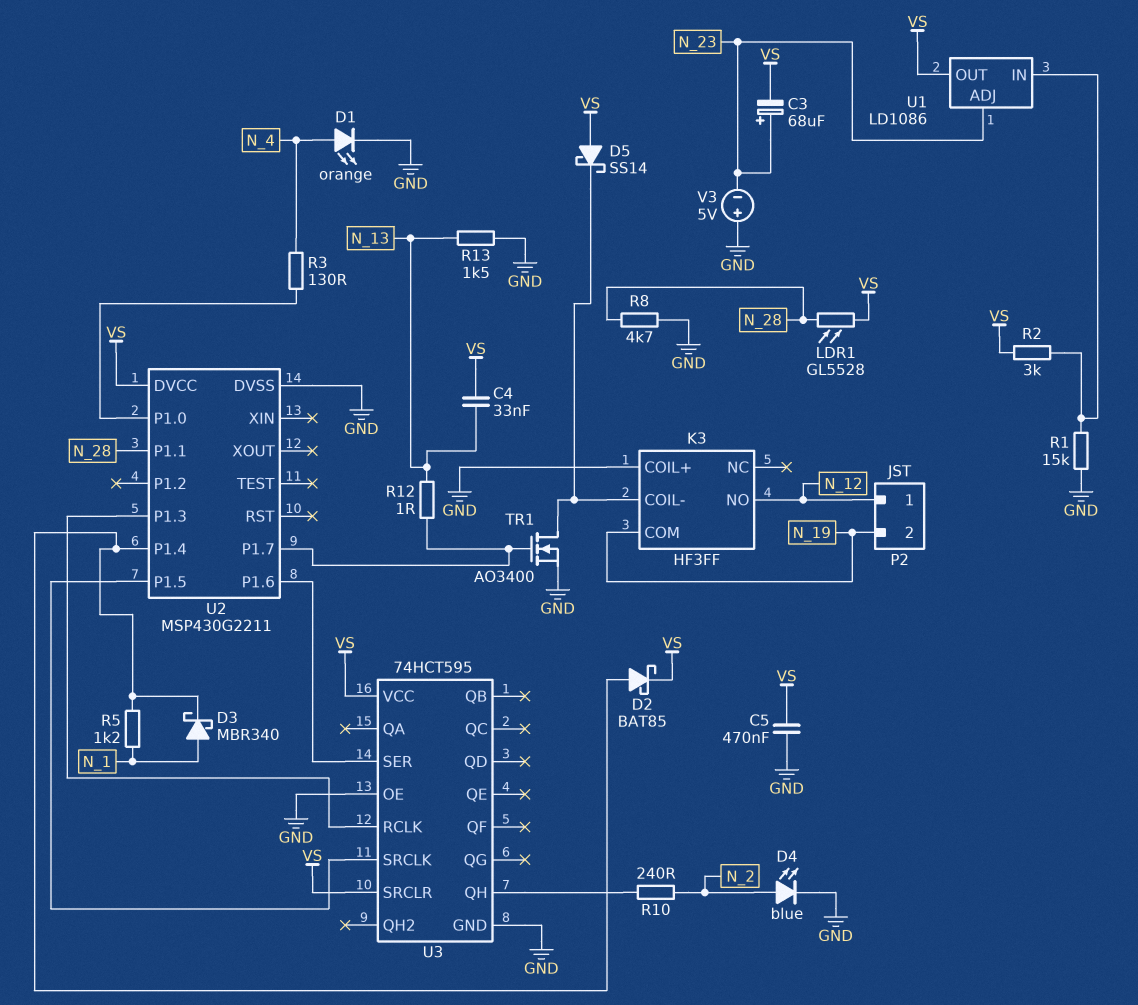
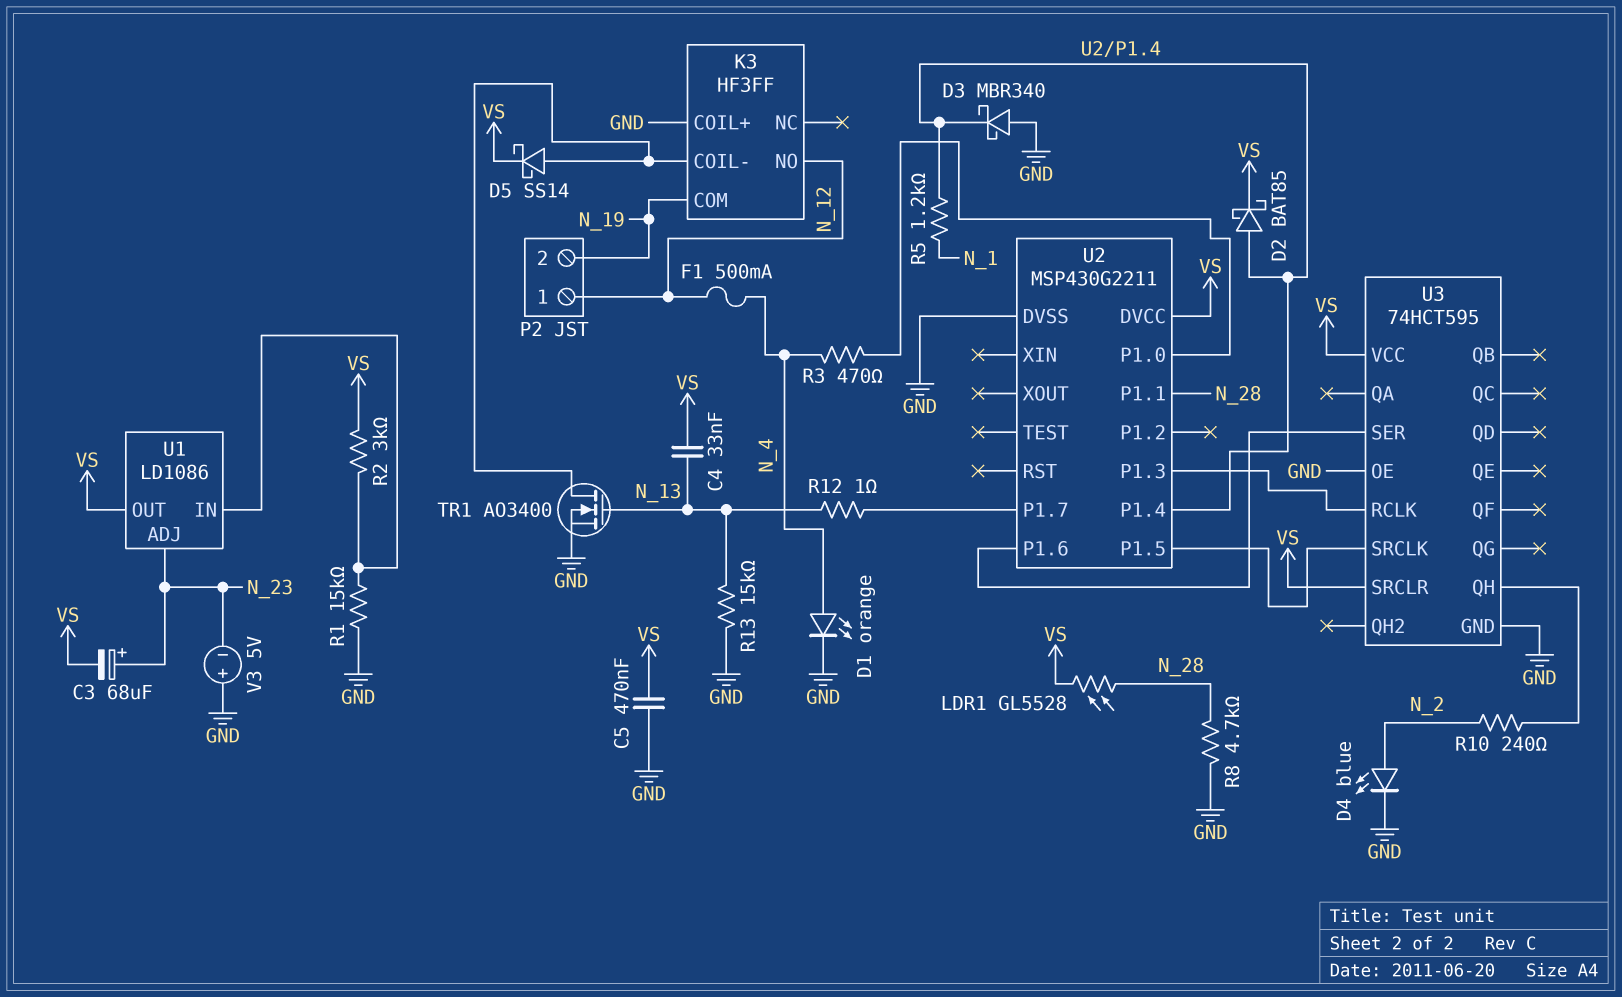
D3: schottky MBR340 (A N_1, K U2/P1.4) -> schottky MBR340 (A GND, K U2/P1.4)
D5: schottky SS14 (A VS, K K3/COIL-) -> schottky SS14 (A K3/COIL-, K VS)
F1: none -> 500mA (N_4, N_12)
R3: 130 (N_4, U2/P1.0) -> 470 (N_4, U2/P1.0)
R13: 1.5k (GND, N_13) -> 15k (GND, N_13)
TR1: NMOS AO3400 (G U2/P1.7, D K3/COIL-, S GND) -> NMOS AO3400 (G N_13, D K3/COIL-, S GND)

